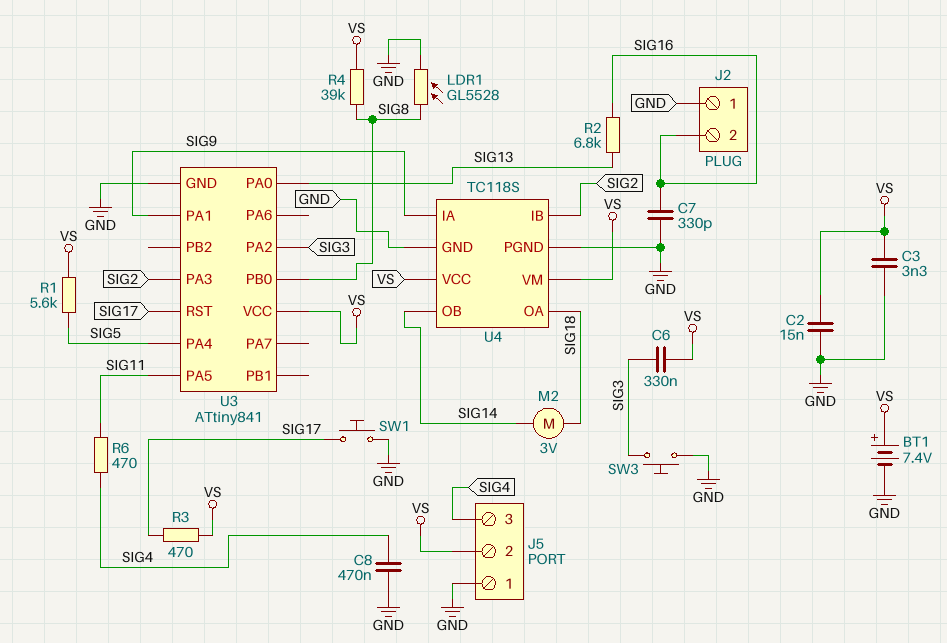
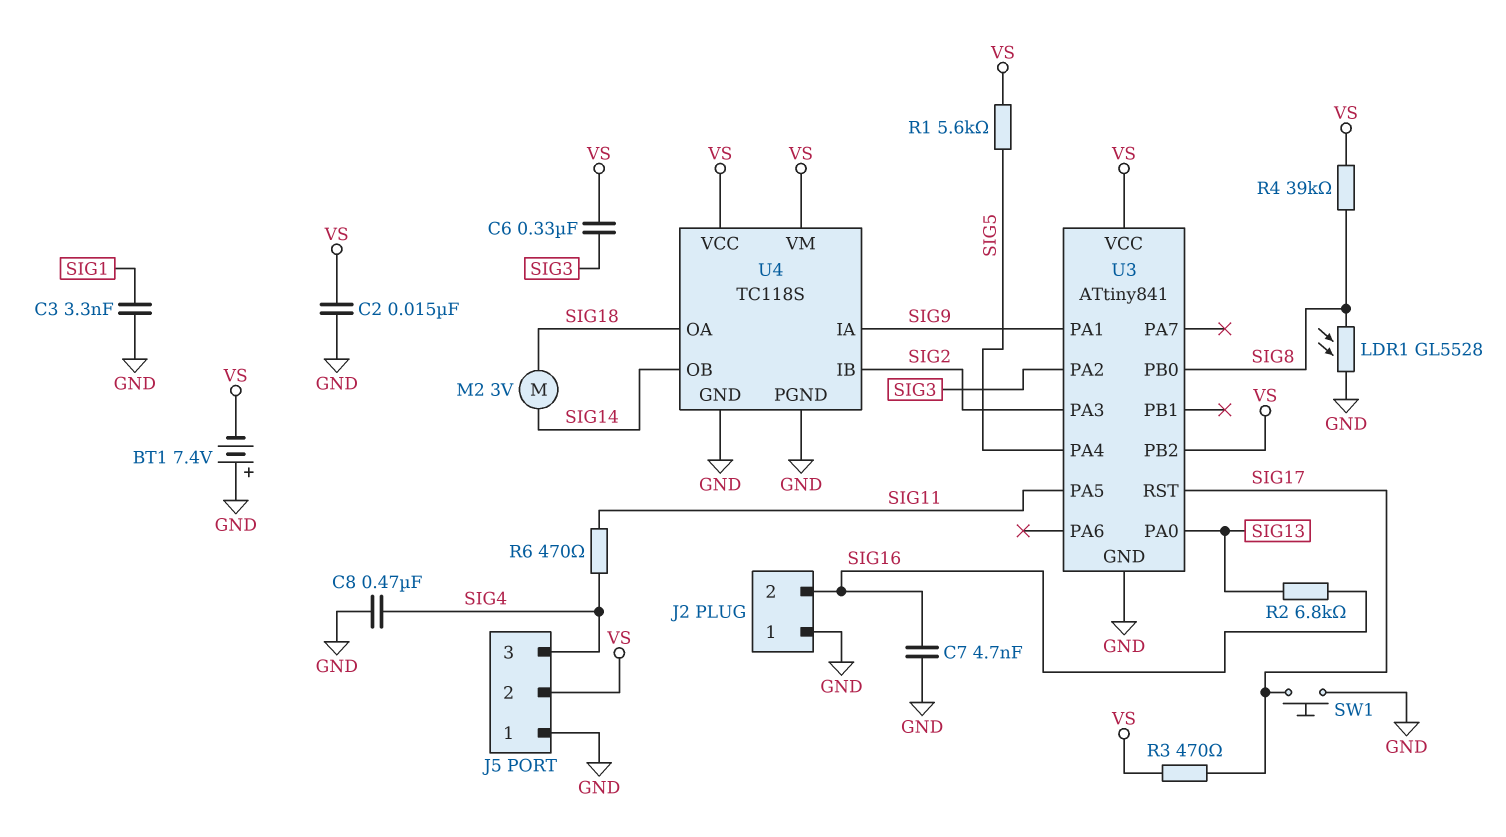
BT1: 7.4V (plus VS, minus GND) -> 7.4V (plus GND, minus VS)
C3: 3.3nF (GND, VS) -> 3.3nF (GND, SIG1)
C7: 330pF (GND, SIG16) -> 4.7nF (GND, SIG16)
SW3: button (GND, SIG3) -> none
U3 pin PB2: none -> VS

